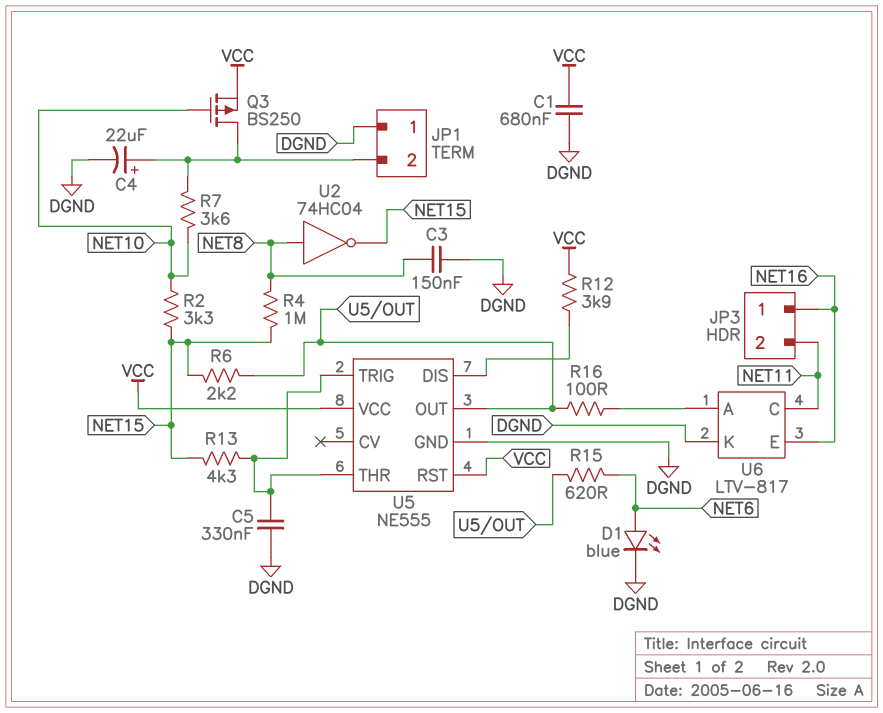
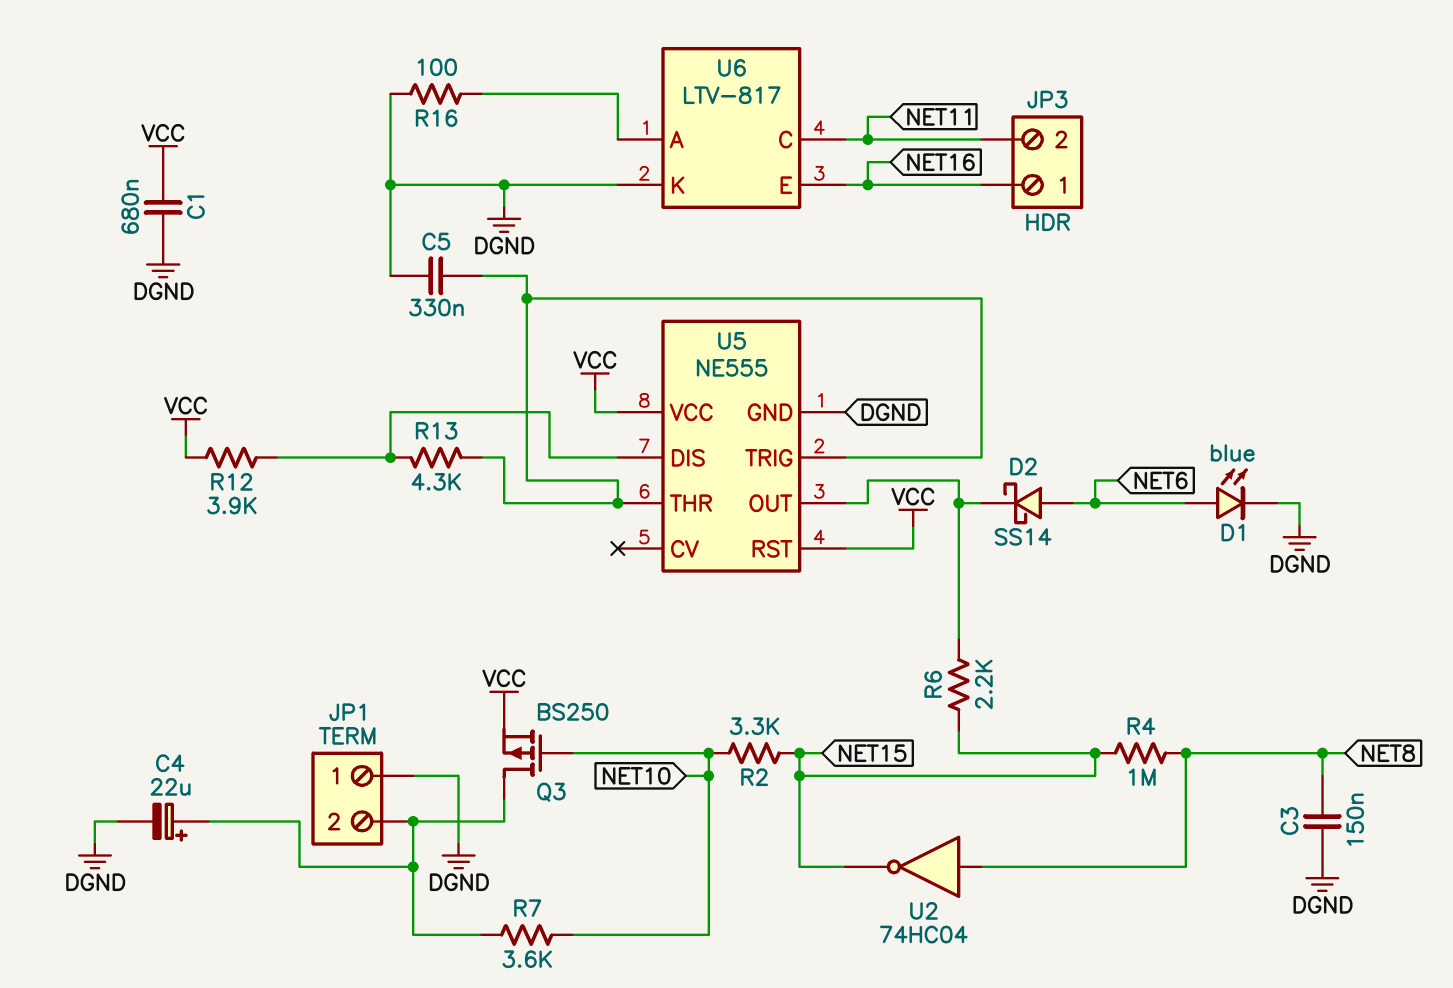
D2: none -> schottky SS14 (A NET6, K U5/OUT)
R13: 4.3k (NET15, U5/THR) -> 4.3k (U5/DIS, U5/THR)
R15: 620 (NET6, U5/OUT) -> none
R16: 100 (U5/OUT, U6/A) -> 100 (DGND, U6/A)

